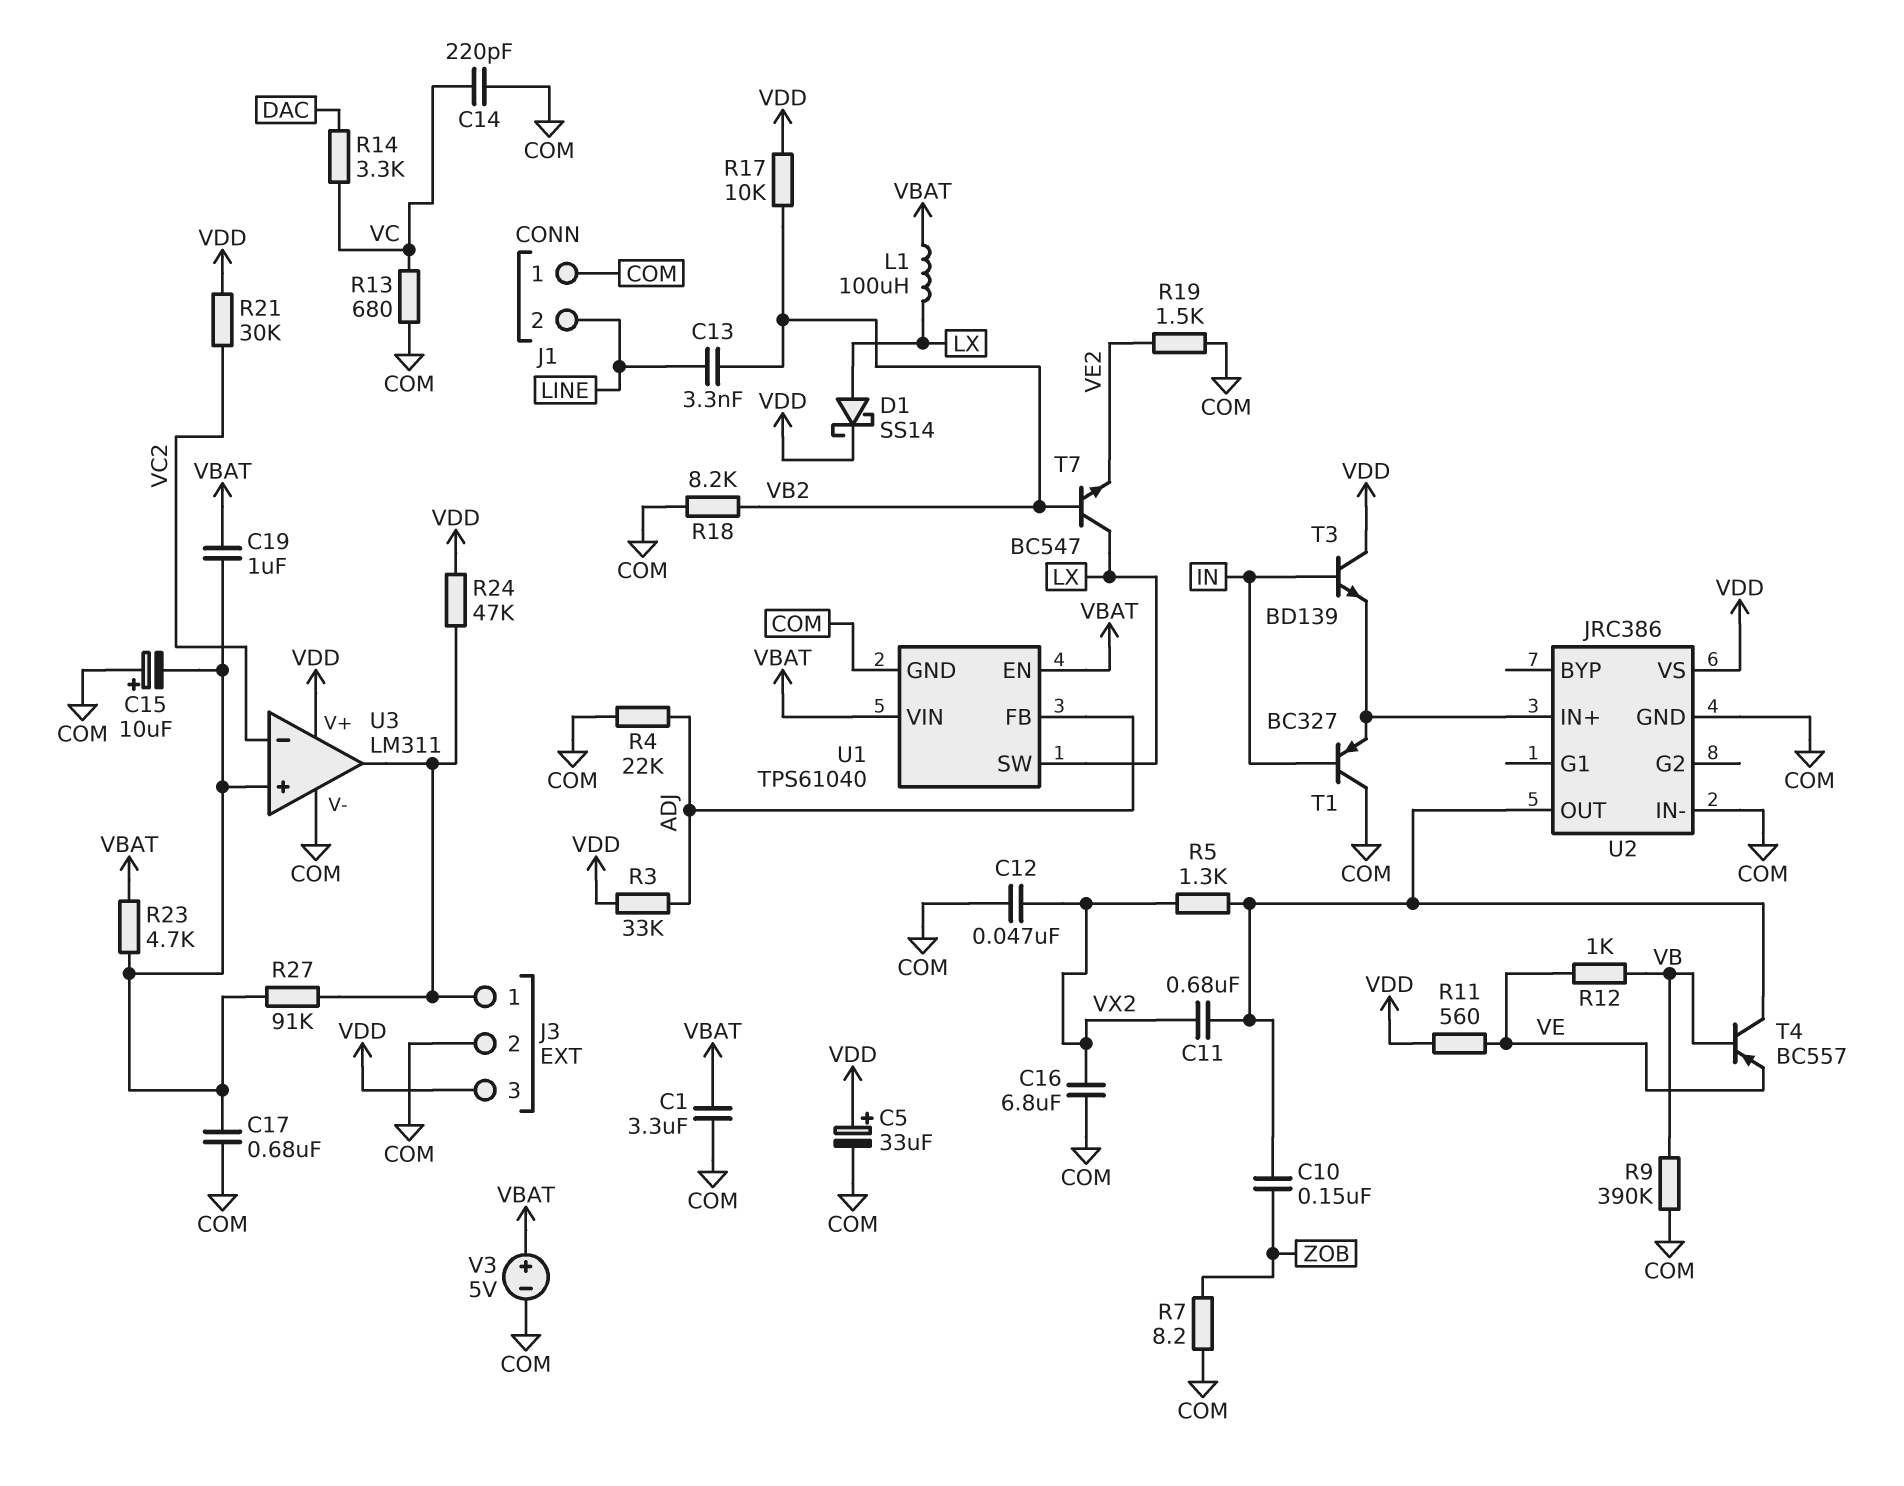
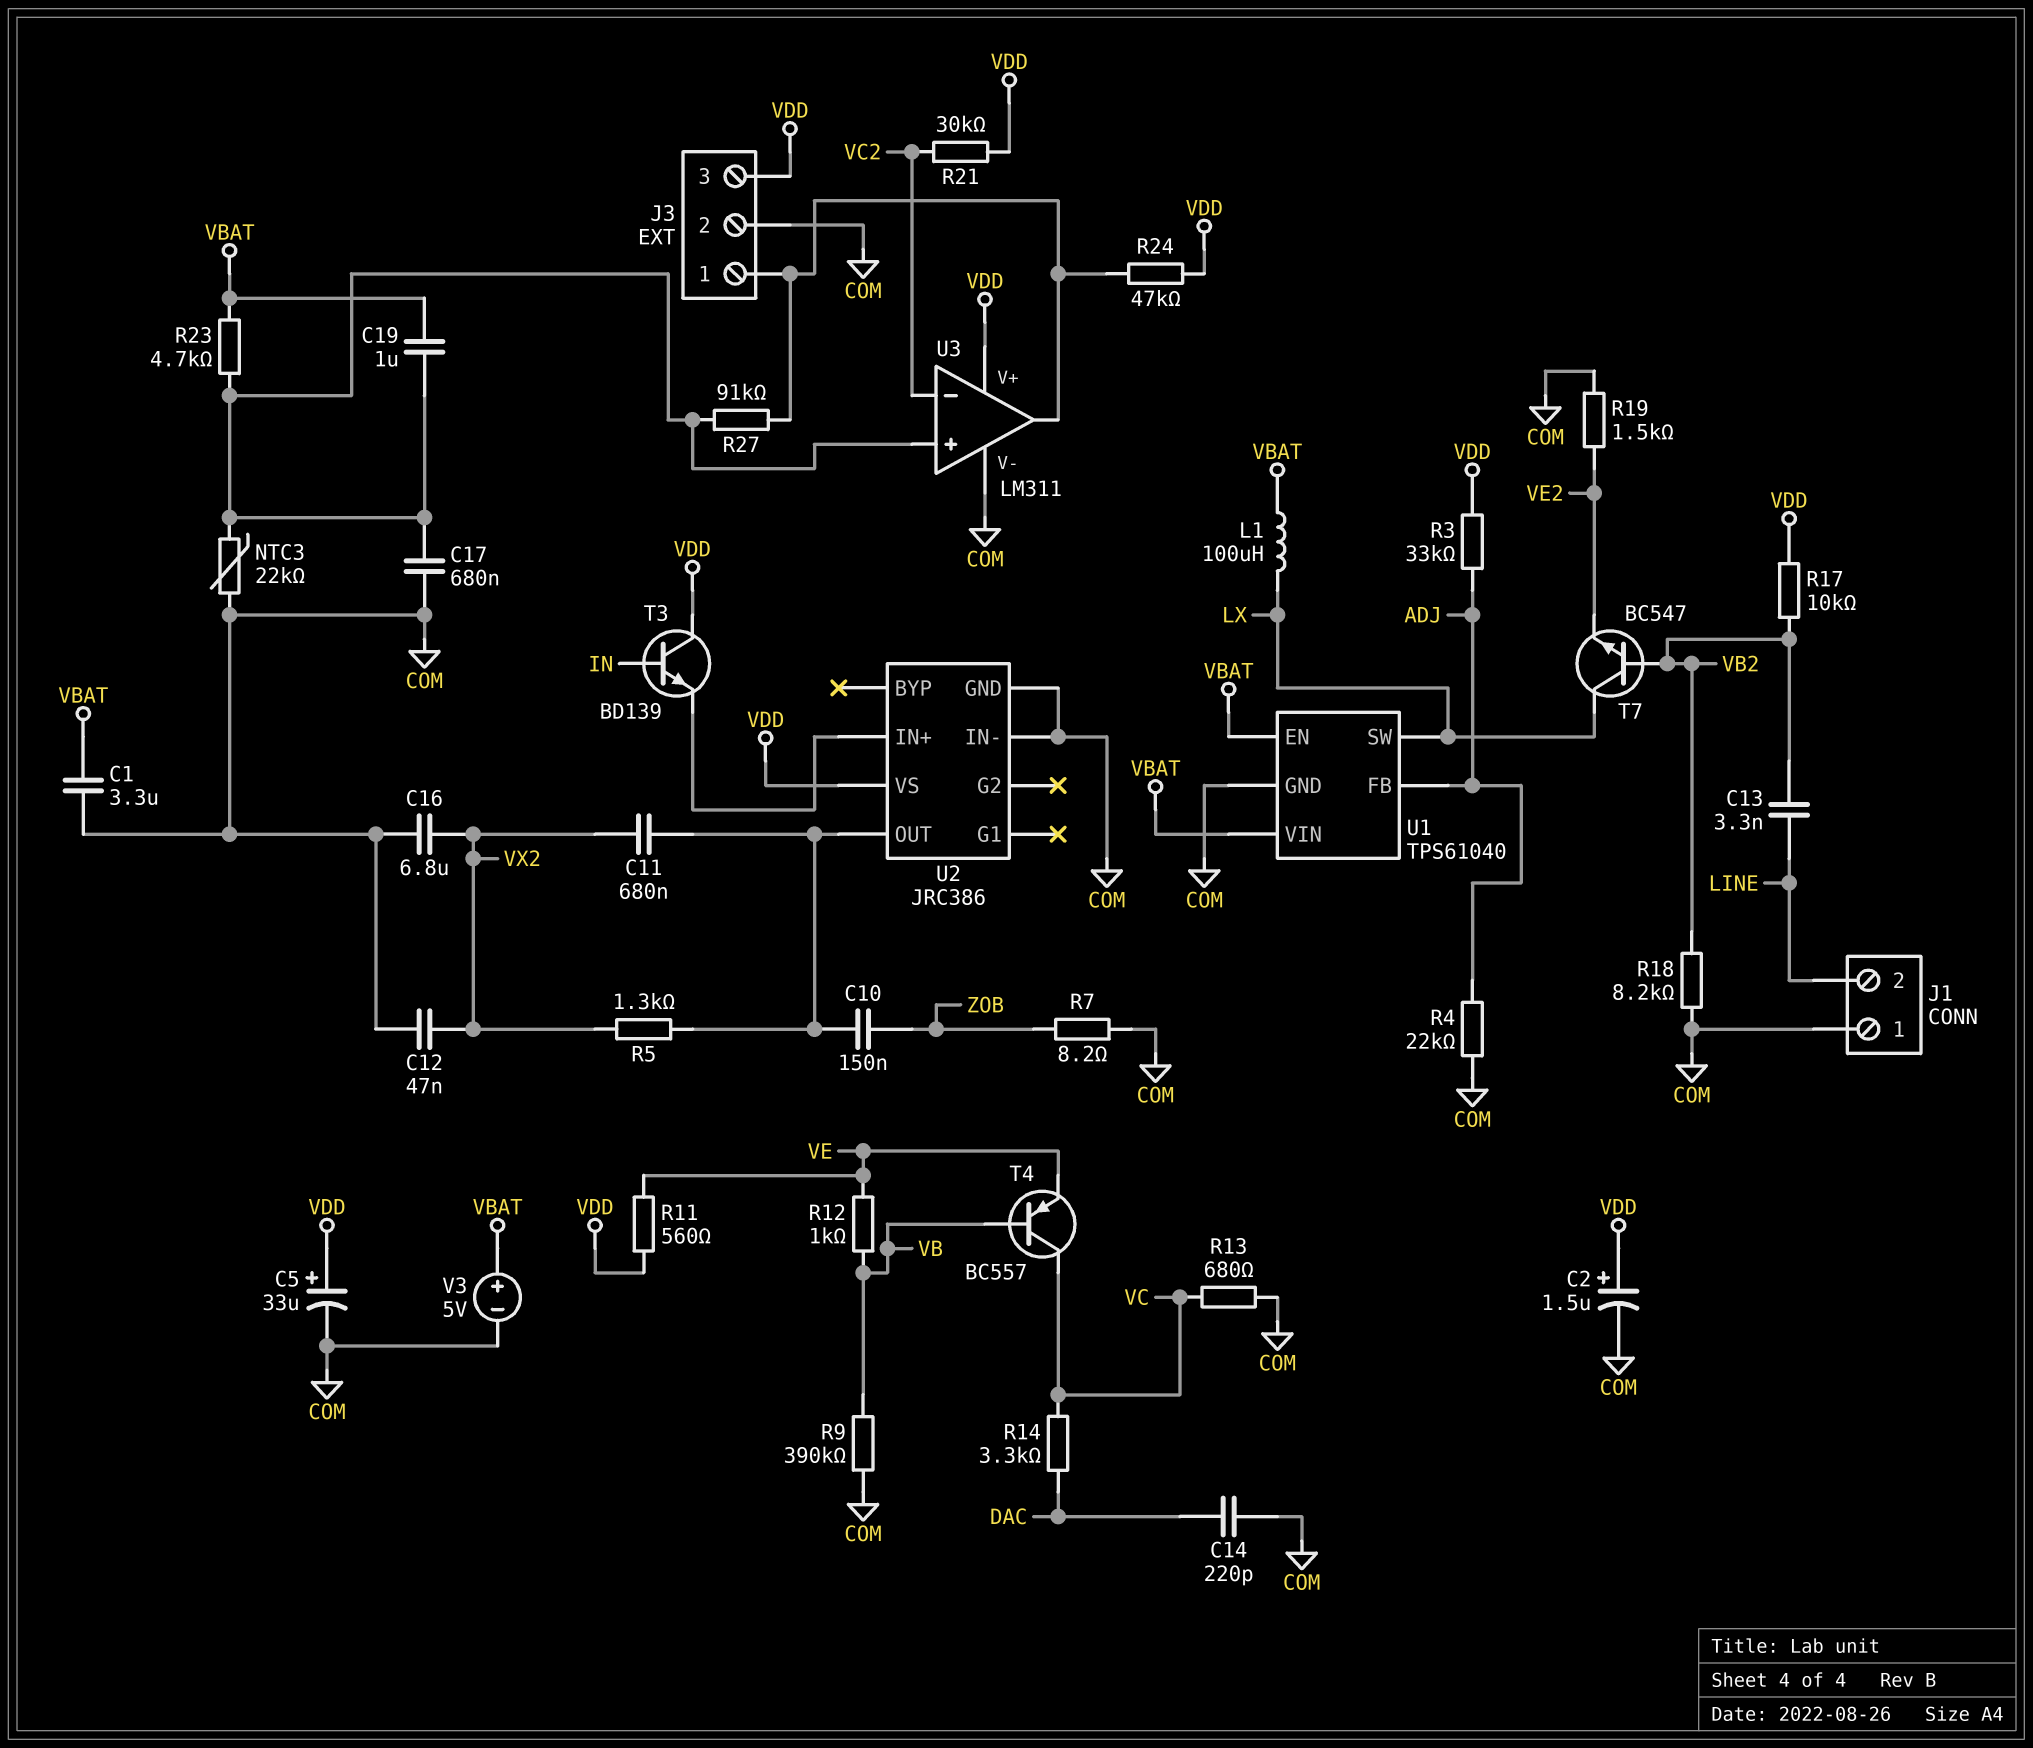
C2: none -> 1.5uF (plus VDD, minus COM)
C14: 220pF (COM, VC) -> 220pF (COM, DAC)
C15: 10uF (plus COM, minus U3/in+) -> none
D1: schottky SS14 (A LX, K VDD) -> none
NTC3: none -> 22k (COM, U3/in+)
T1: PNP BC327 (B IN, C COM, E U2/IN+) -> none
T4: PNP BC557 (B VB, C U2/OUT, E VE) -> PNP BC557 (B VB, C VC, E VE)

